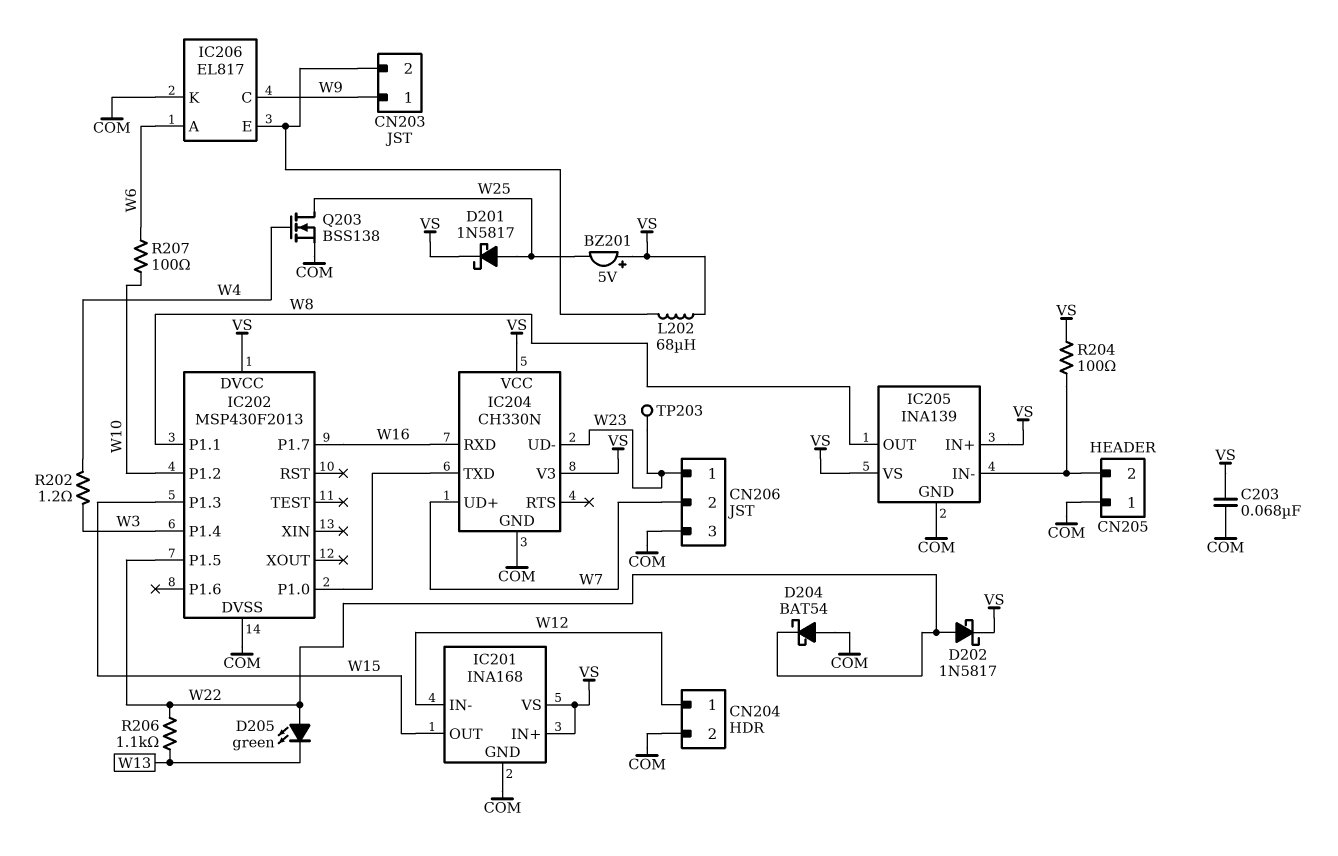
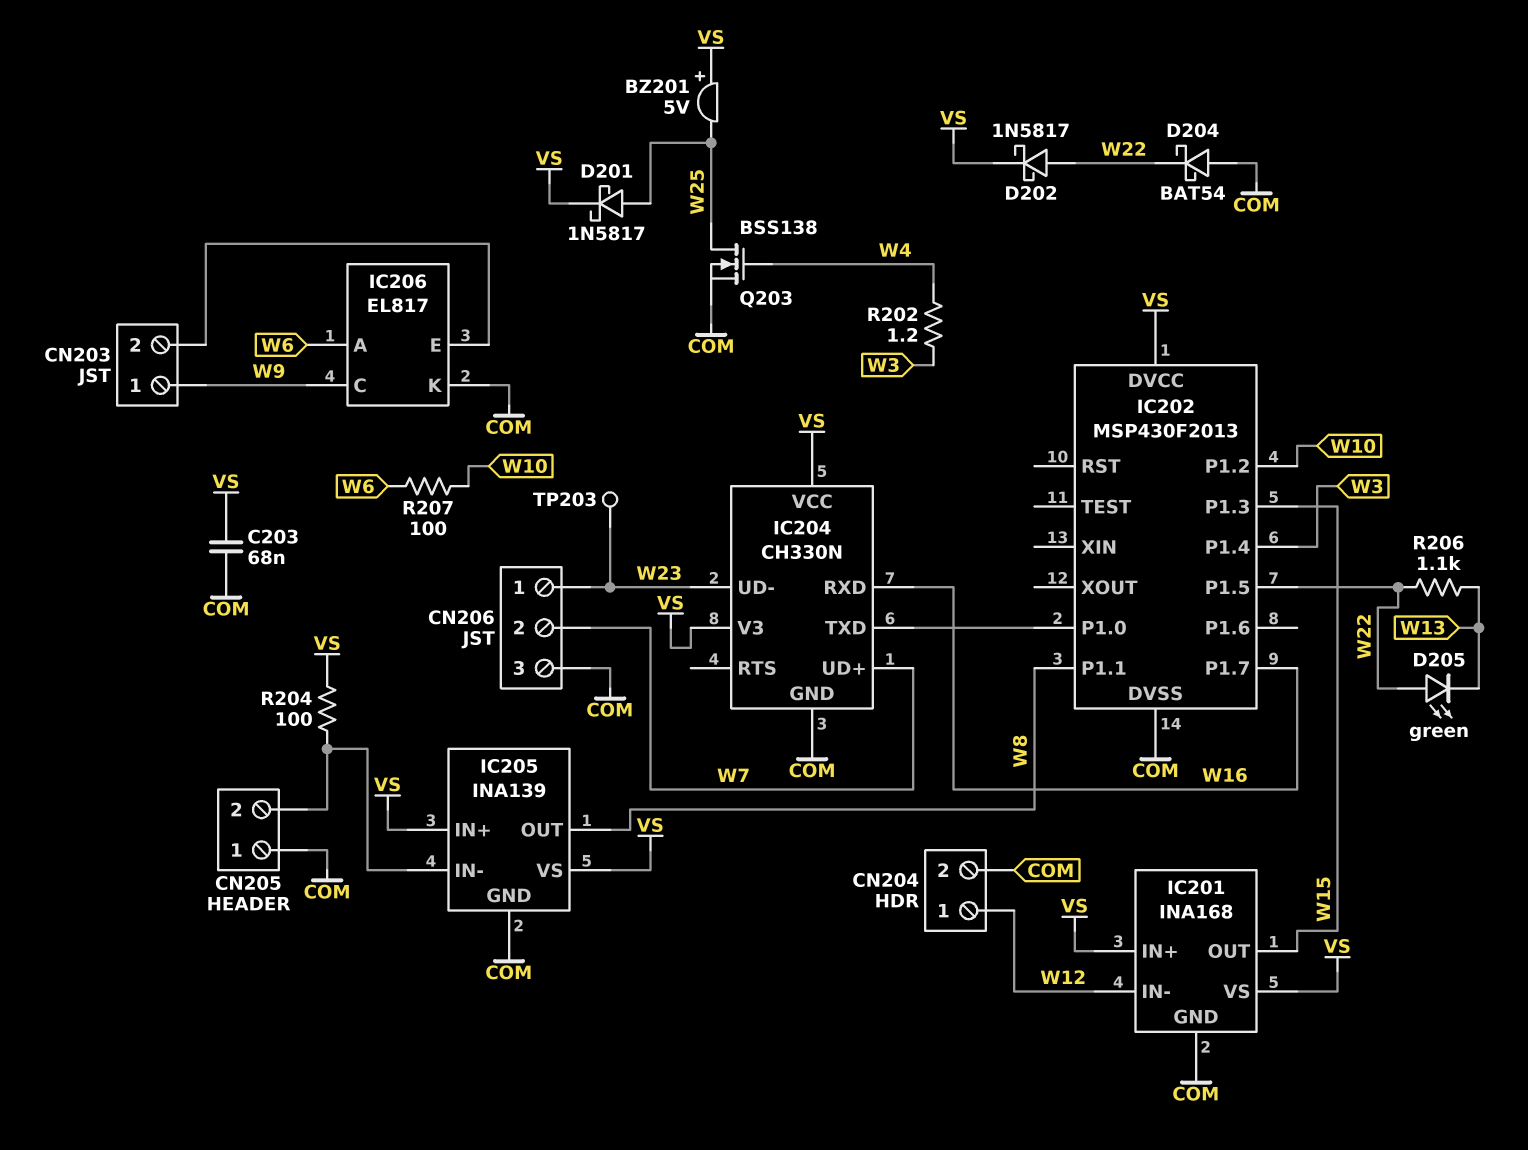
L202: 68uH (CN203/2, VS) -> none

